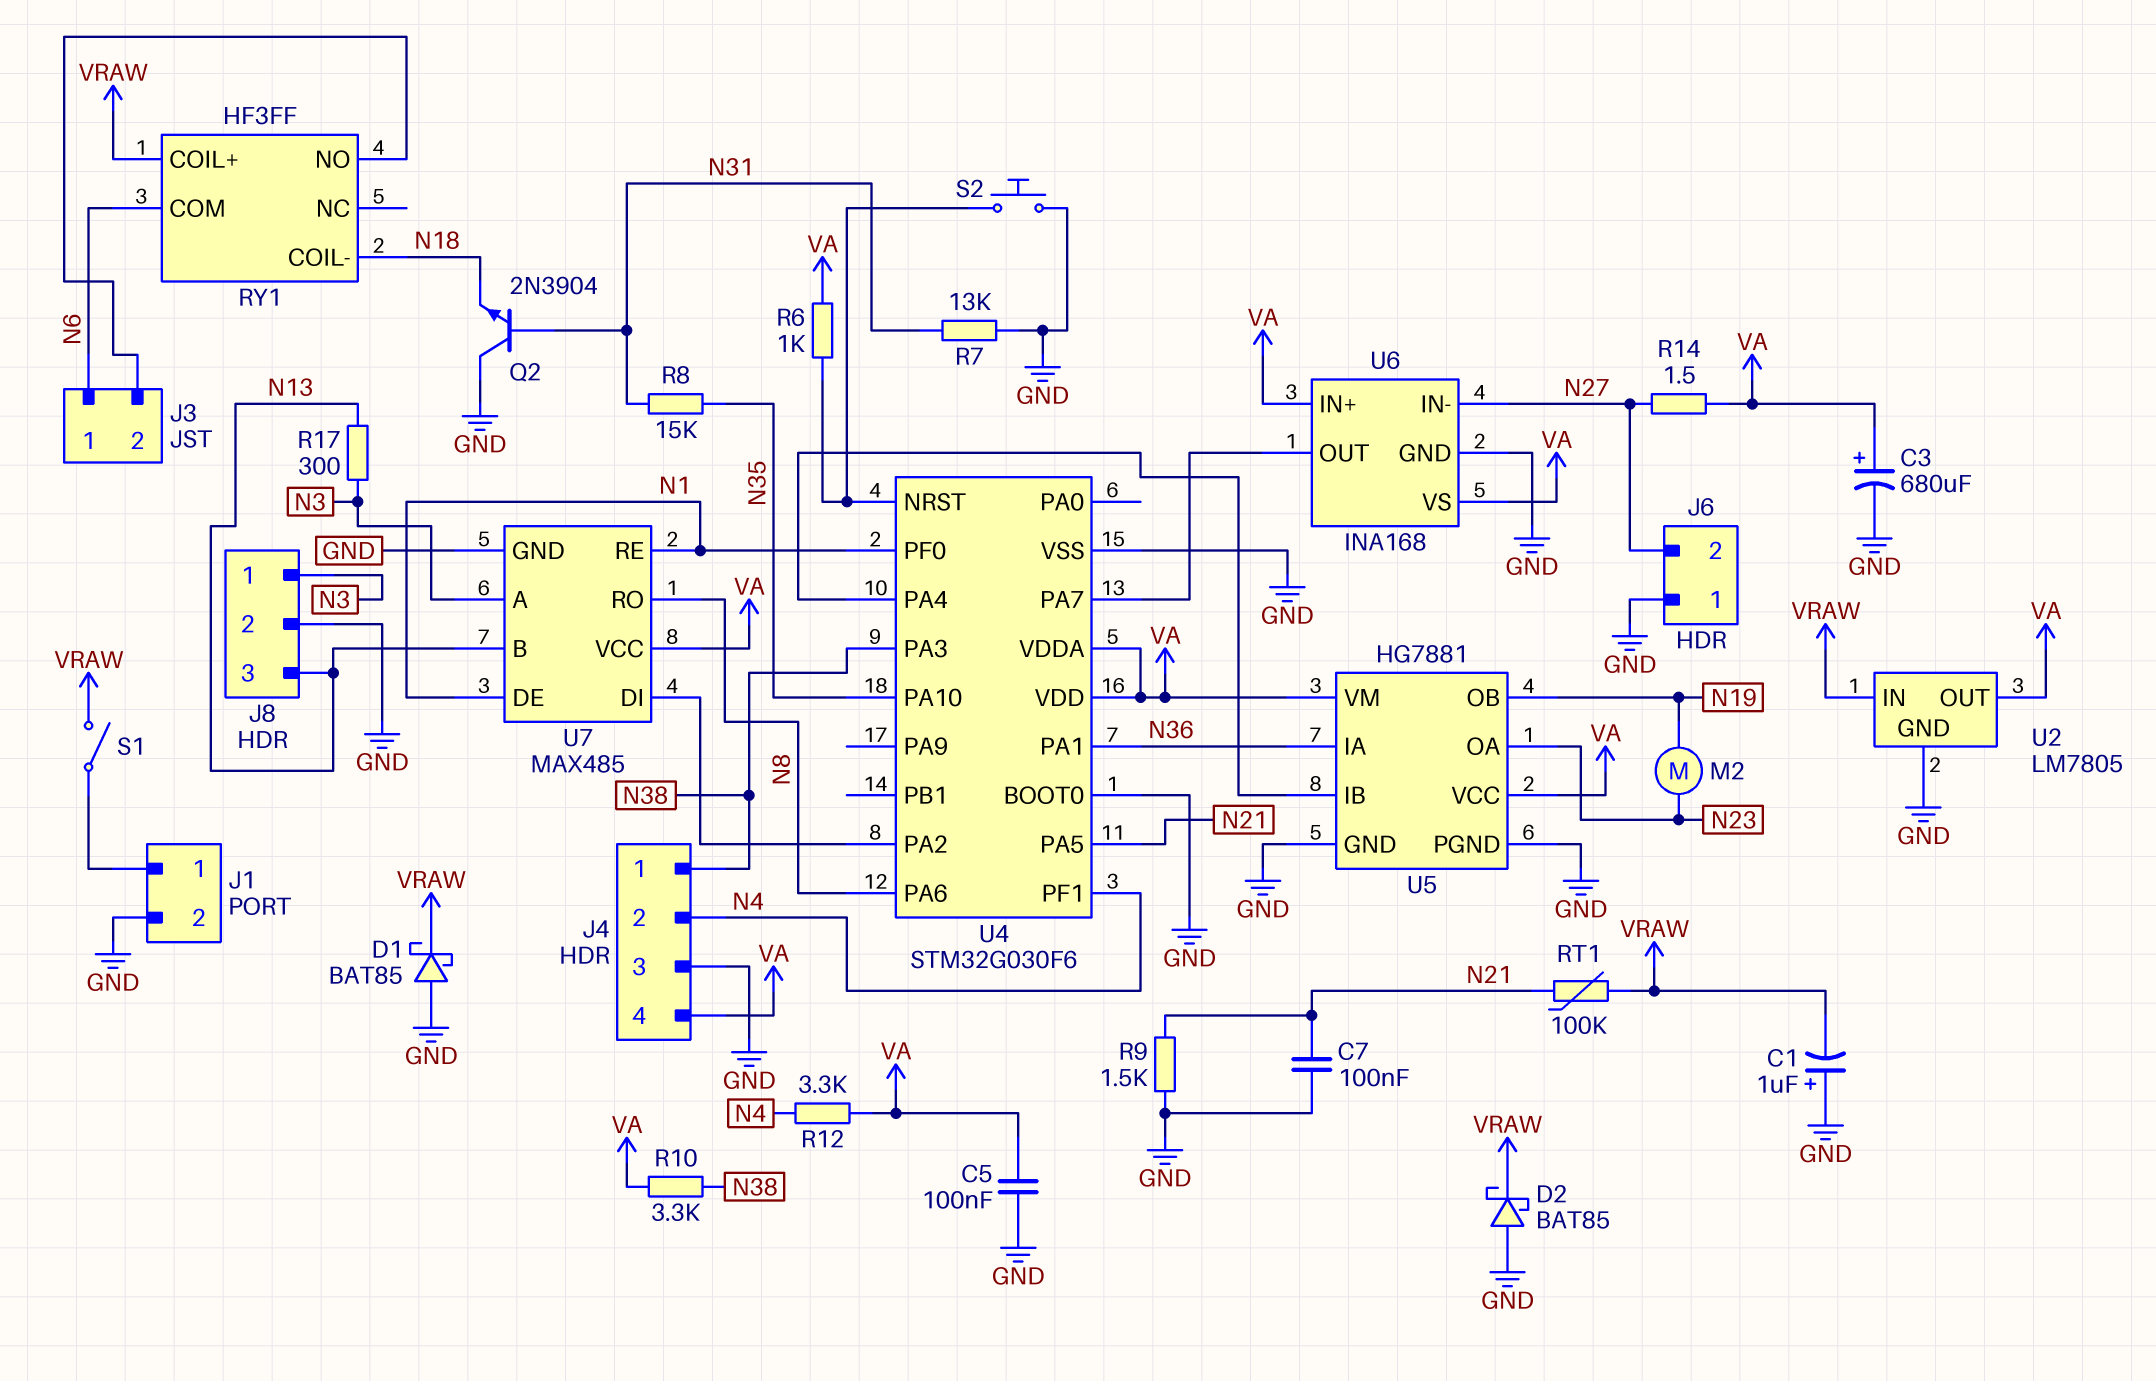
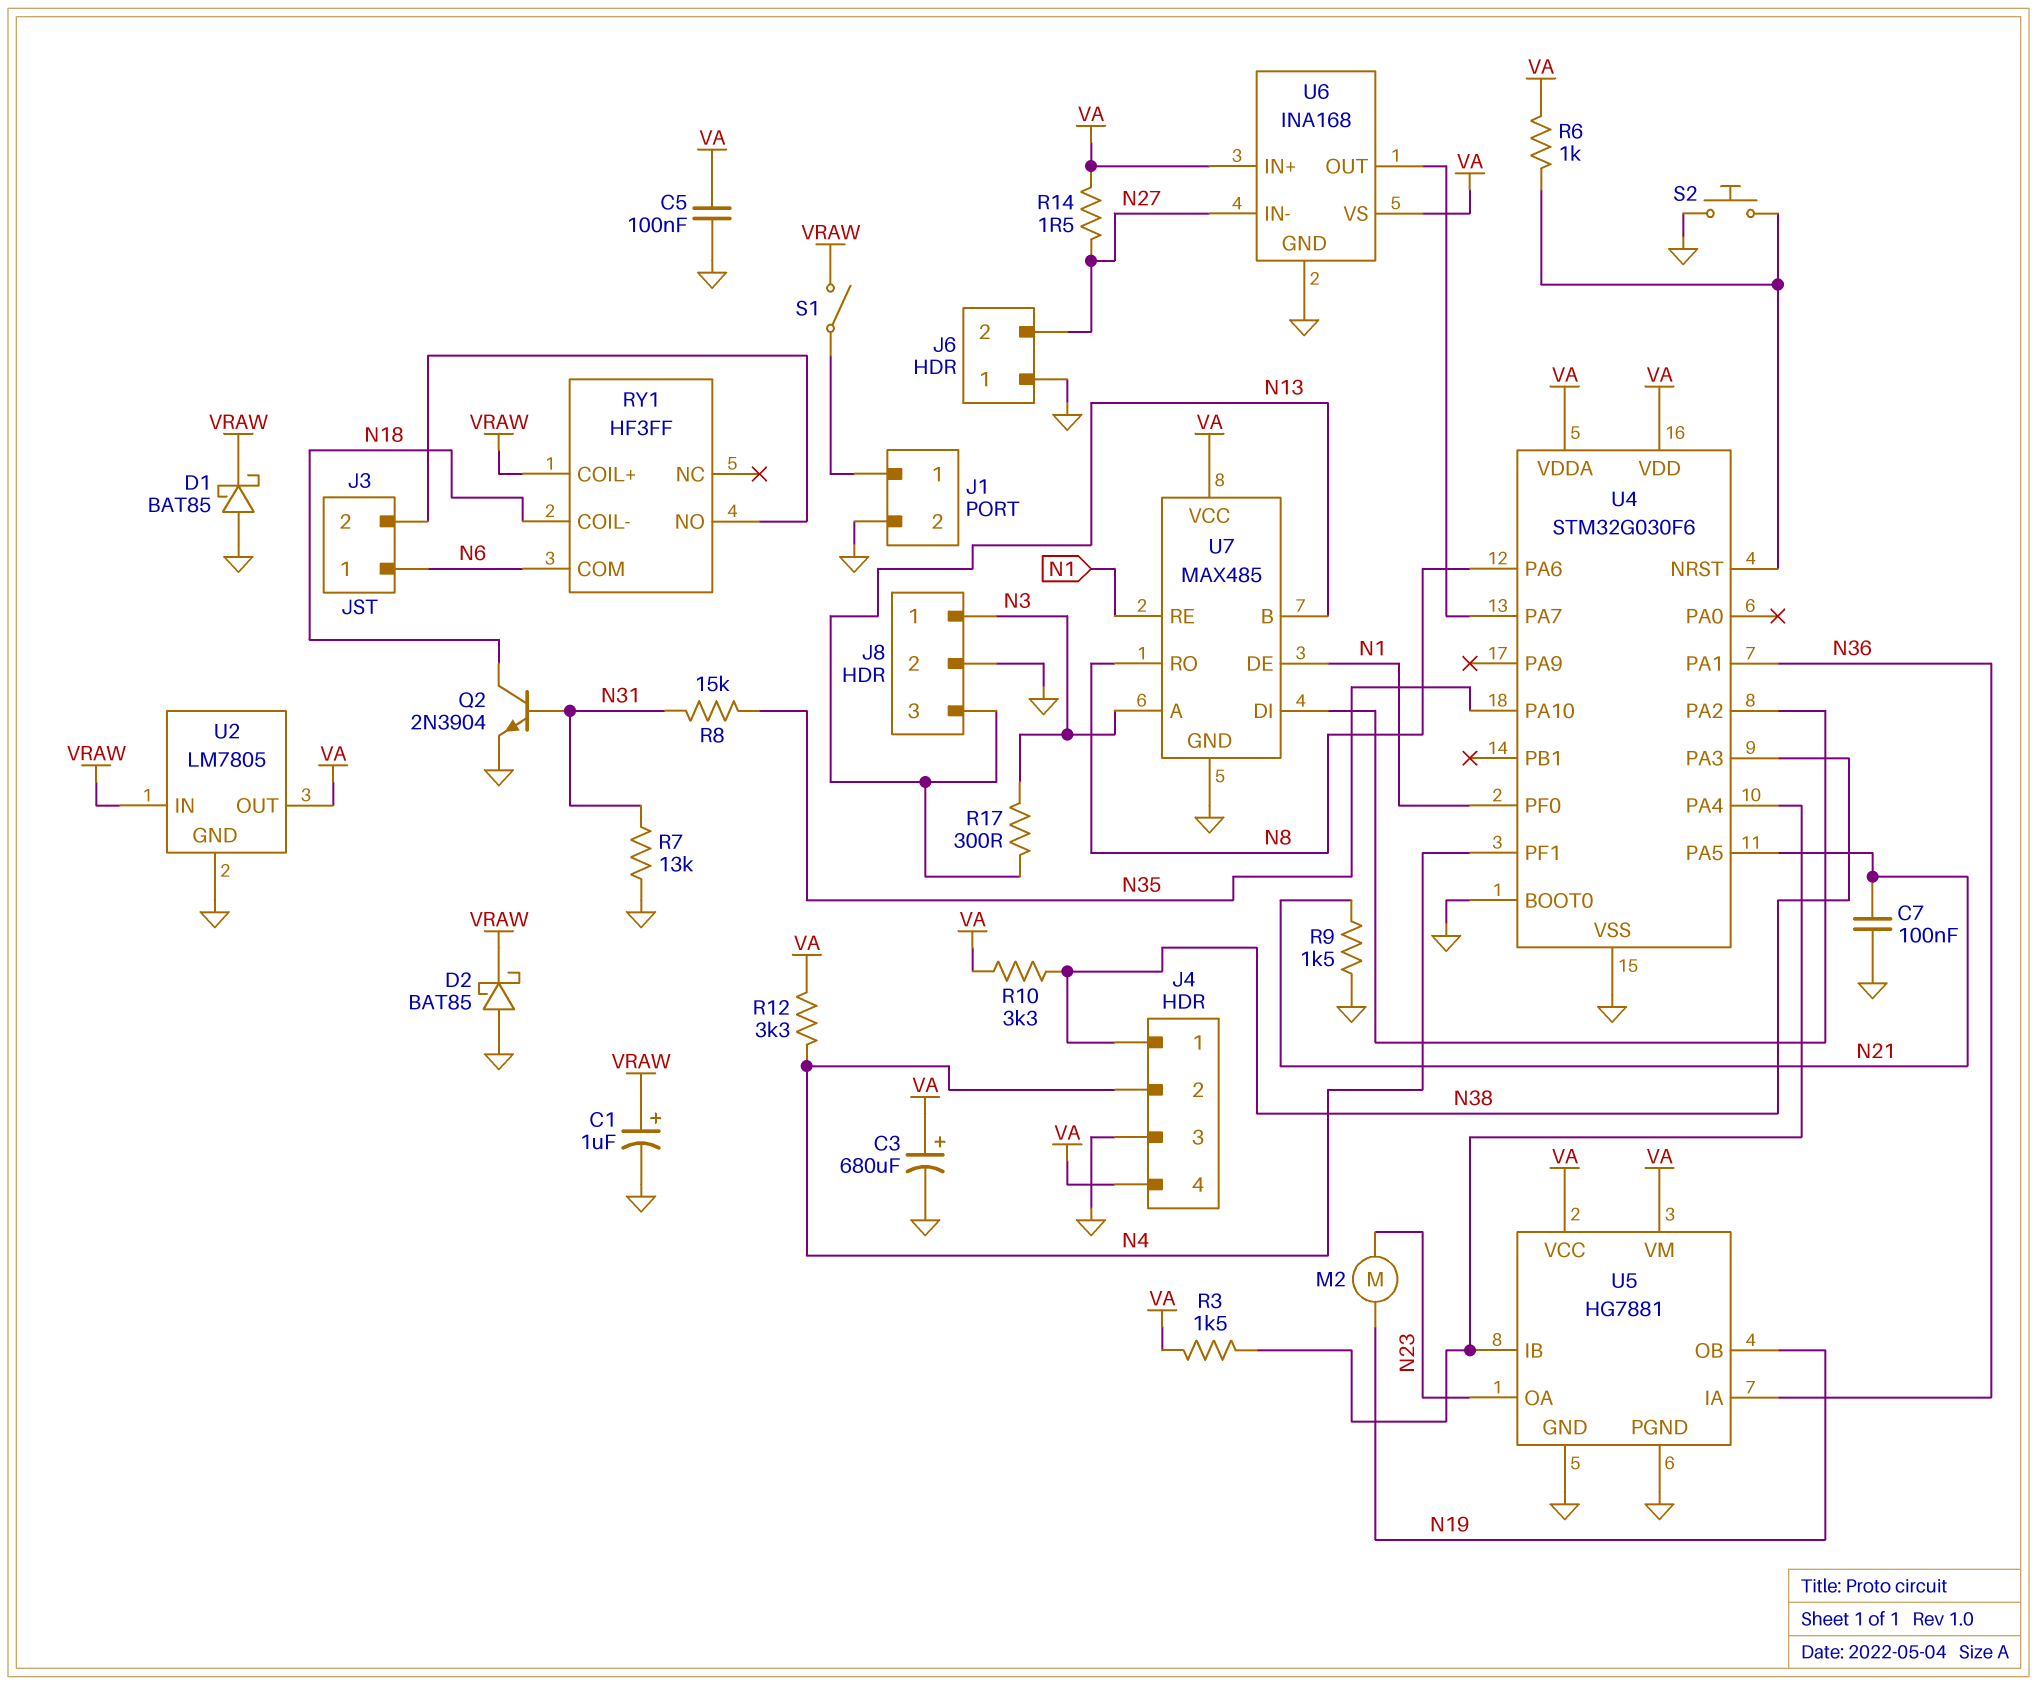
C1: 1uF (plus GND, minus VRAW) -> 1uF (plus VRAW, minus GND)
Q2: NPN 2N3904 (B N31, C GND, E N18) -> NPN 2N3904 (B N31, C N18, E GND)
R3: none -> 1.5k (U4/PA4, VA)
RT1: 100k (N21, VRAW) -> none

